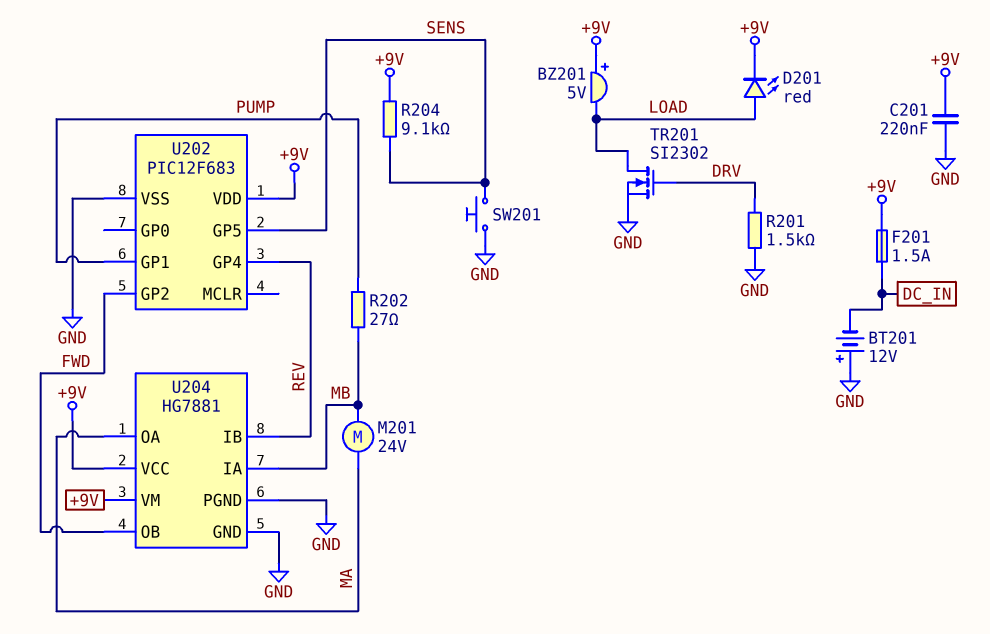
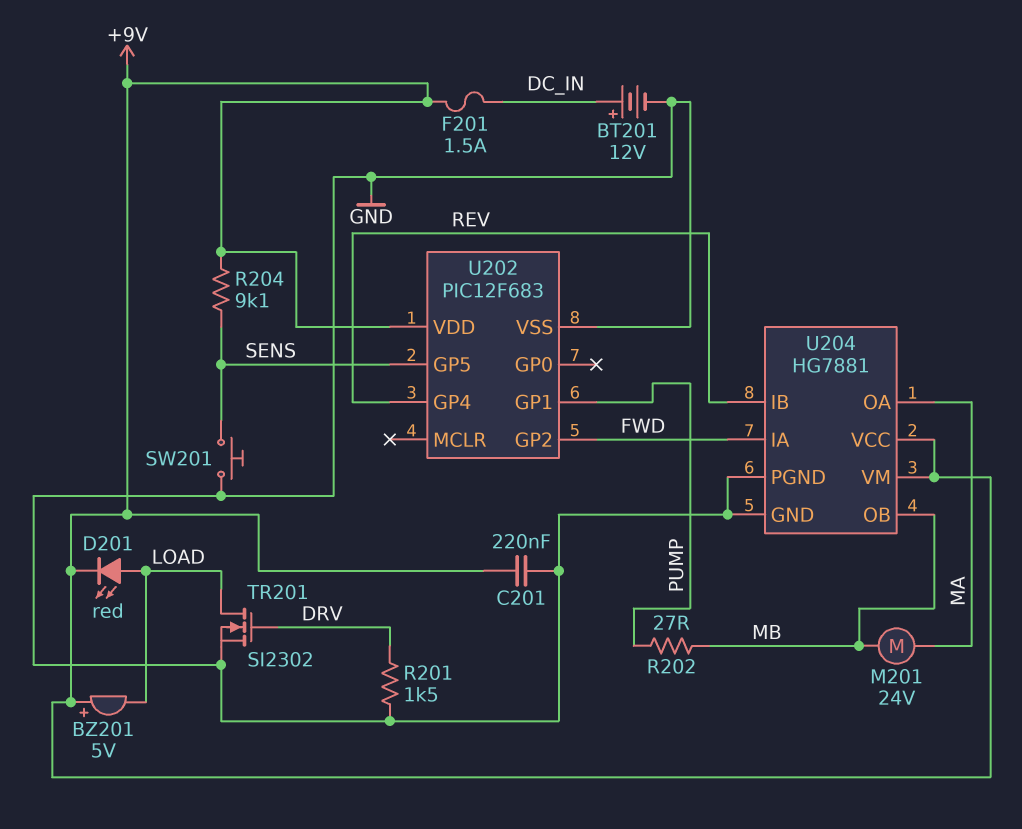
BT201: 12V (plus GND, minus DC_IN) -> 12V (plus DC_IN, minus GND)
U204 pin IA: MB -> FWD
U204 pin OB: FWD -> MB

